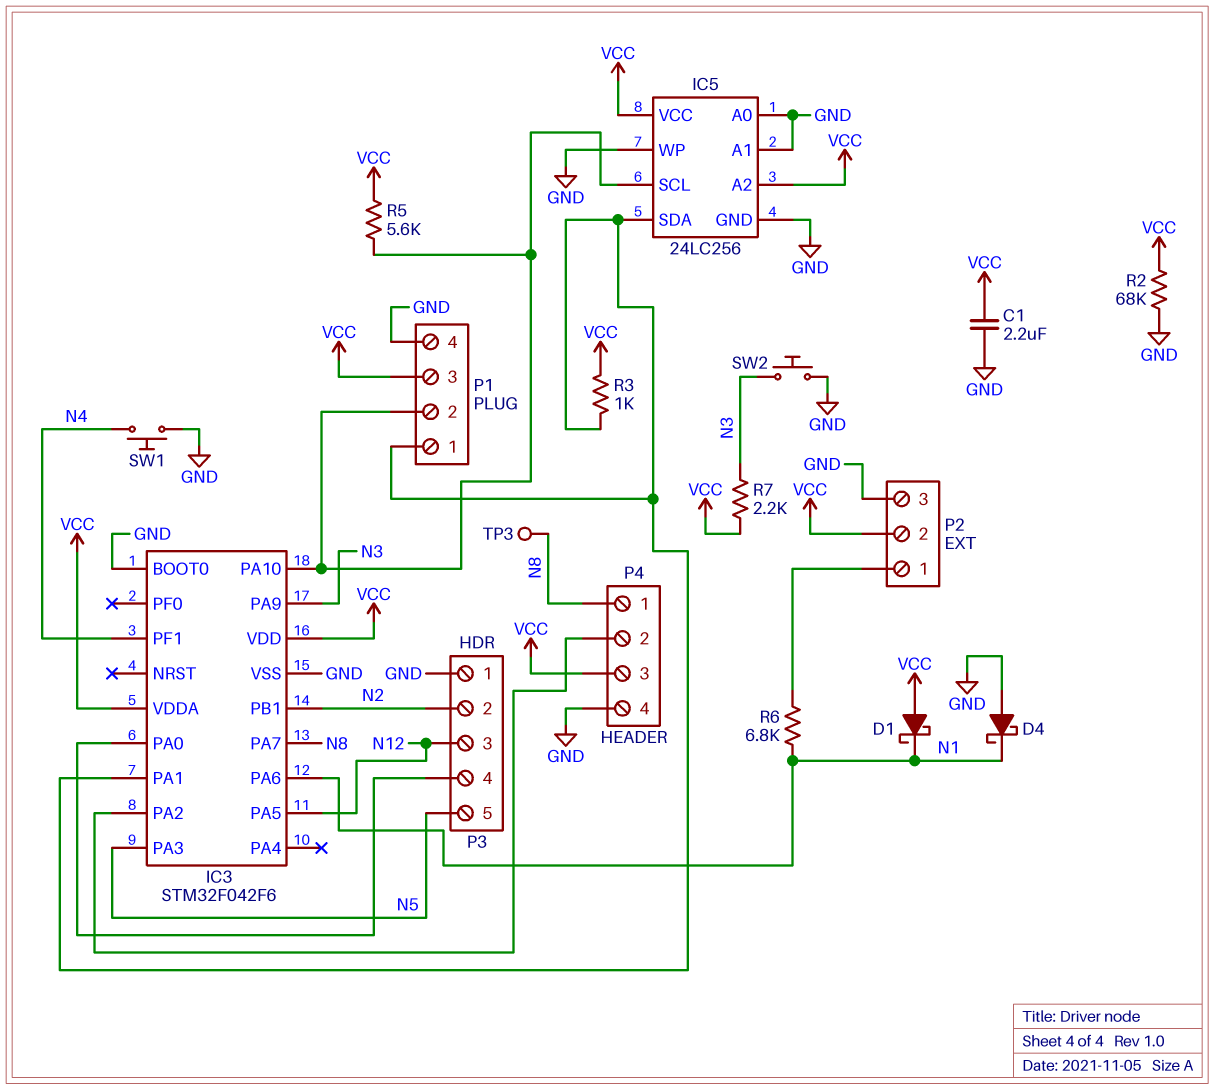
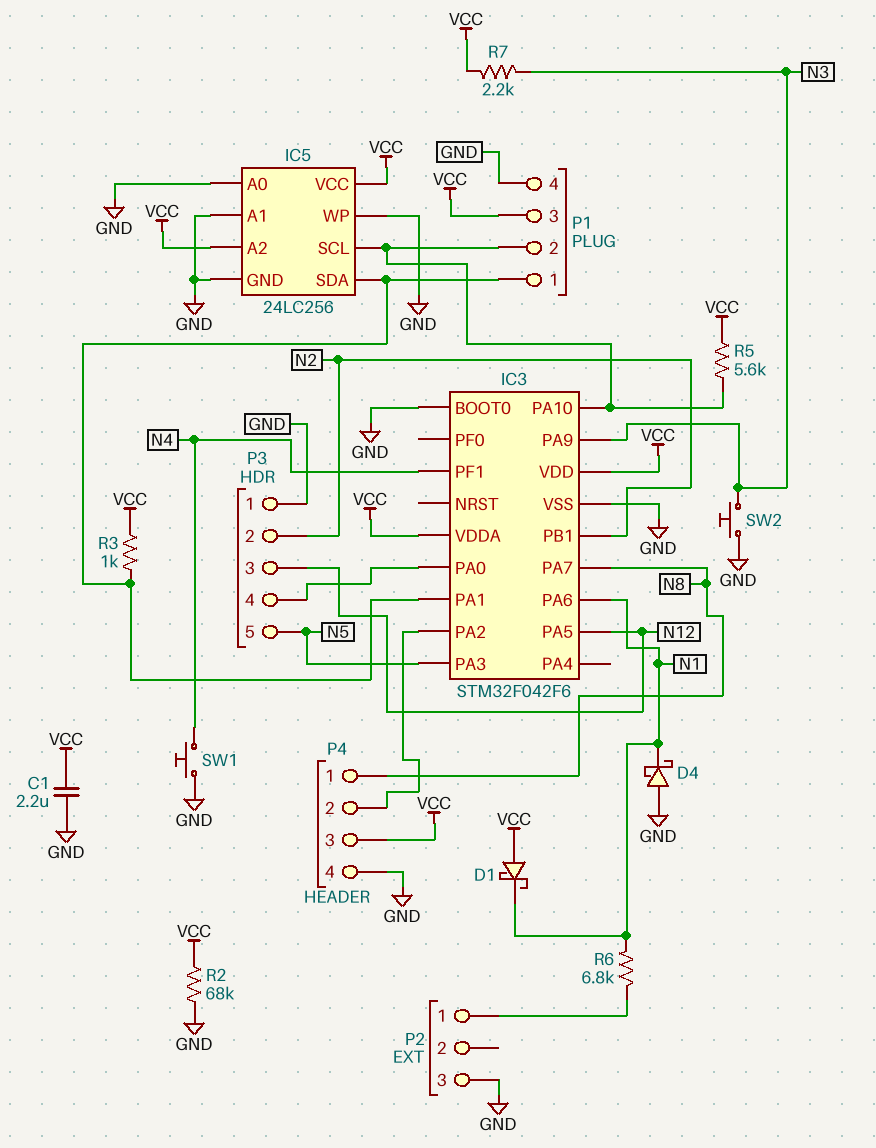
P2 pin 2: VCC -> none
TP3: test point (N8) -> none

